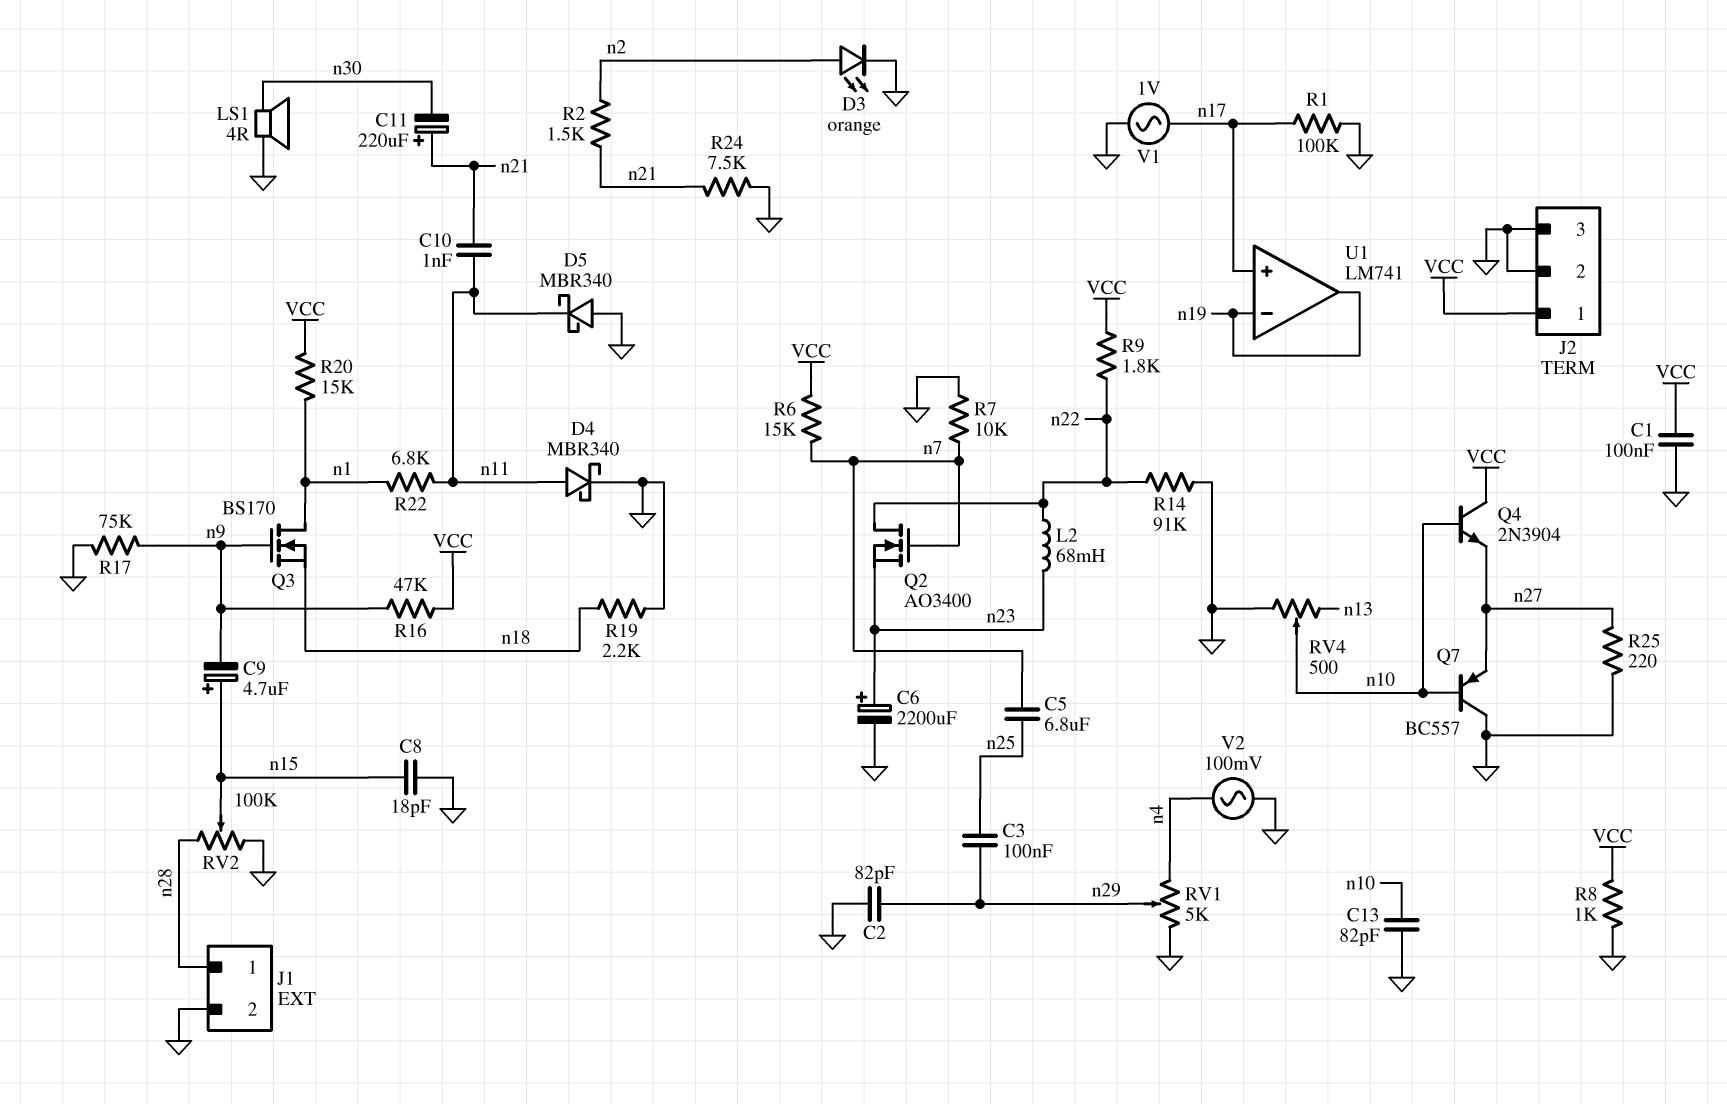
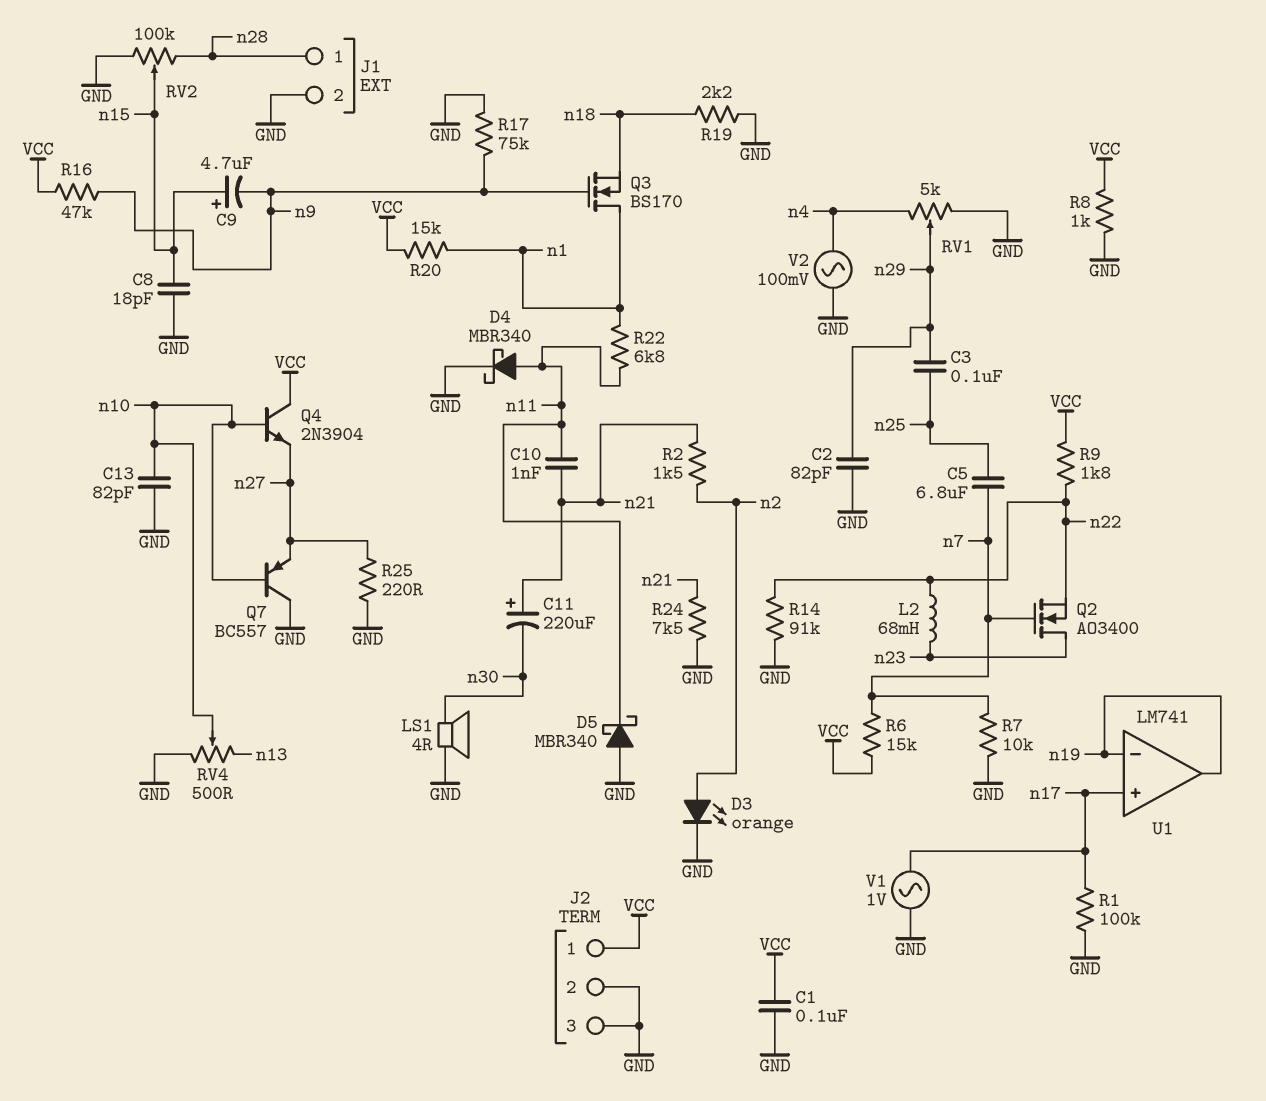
C6: 2200uF (plus n23, minus GND) -> none
Q2: NMOS AO3400 (G n7, D n22, S n23) -> NMOS AO3400 (G n7, D n23, S n22)

